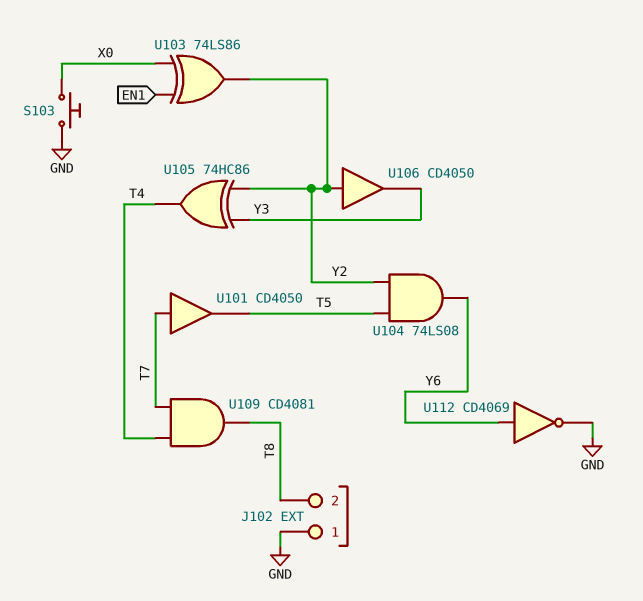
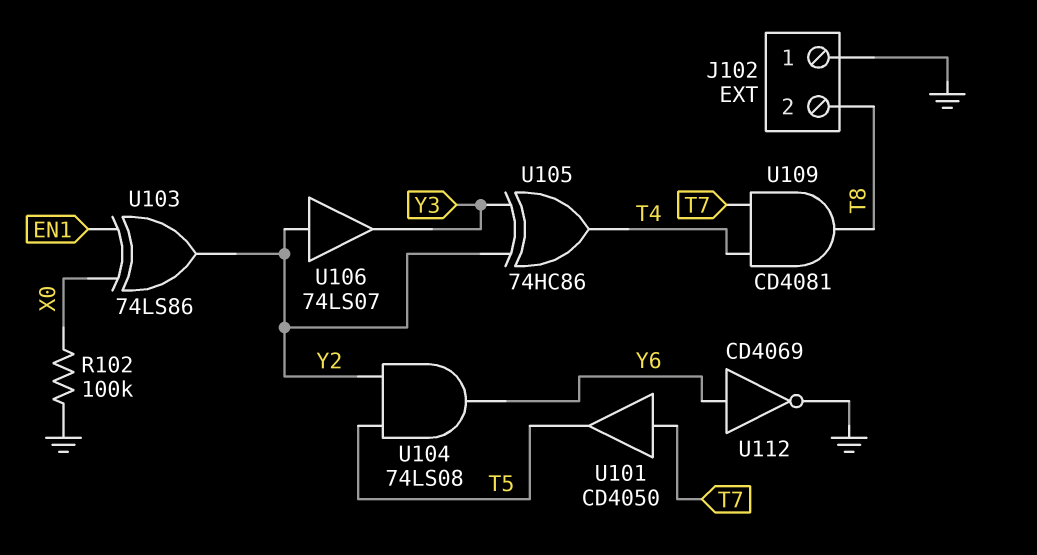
R102: none -> 100k (GND, X0)
S103: button (GND, X0) -> none
U106: buffer CD4050 (in Y2, out Y3) -> buffer 74LS07 (in Y2, out Y3)

